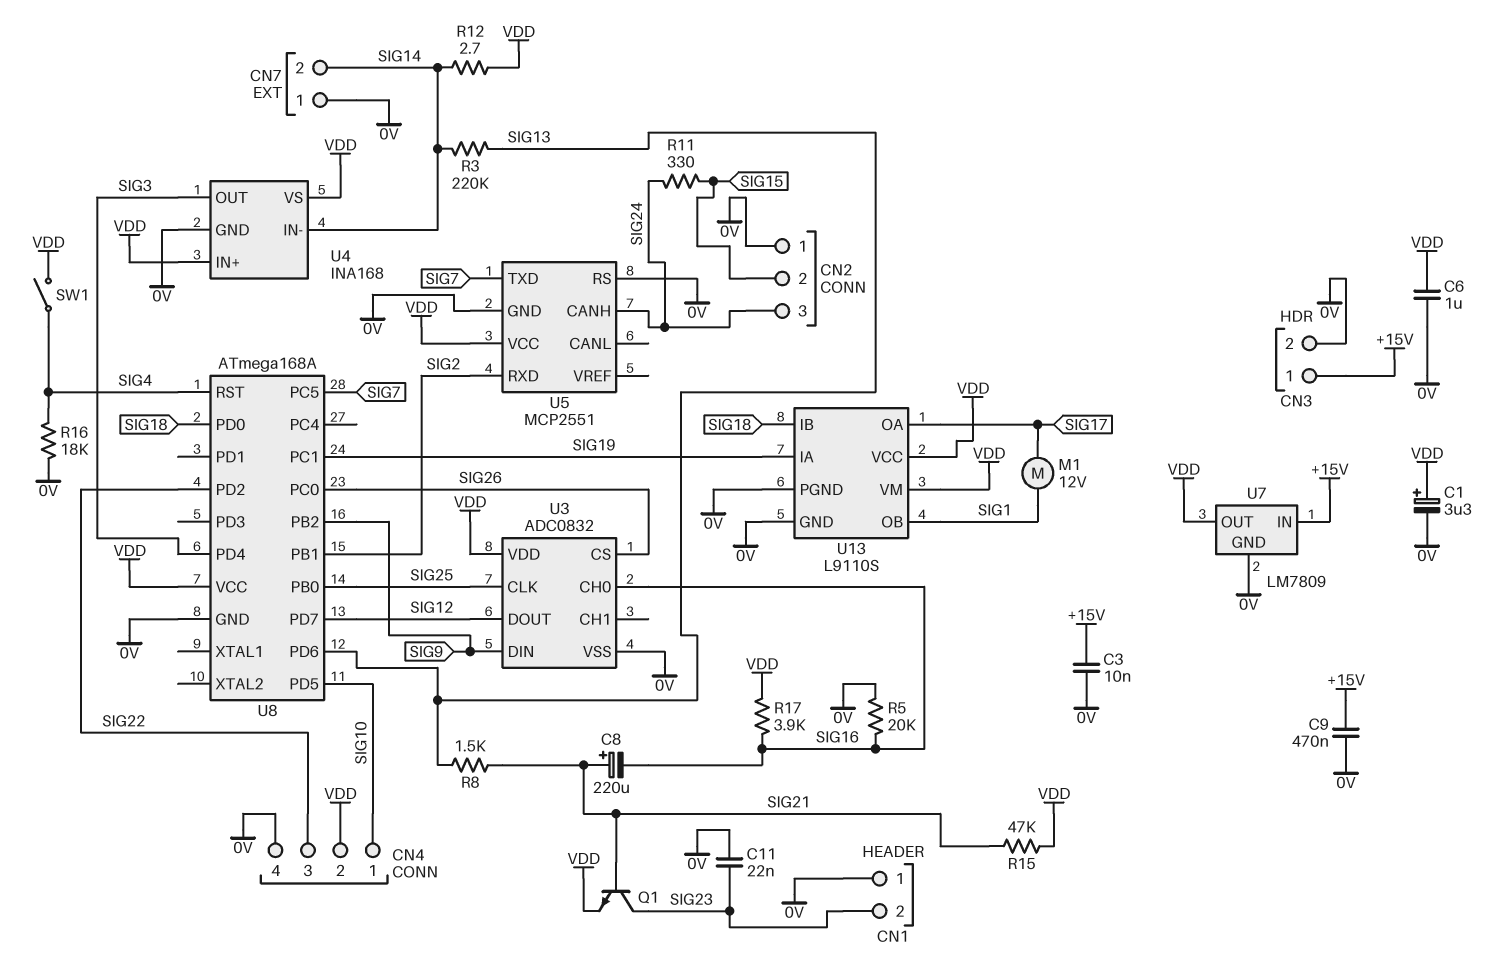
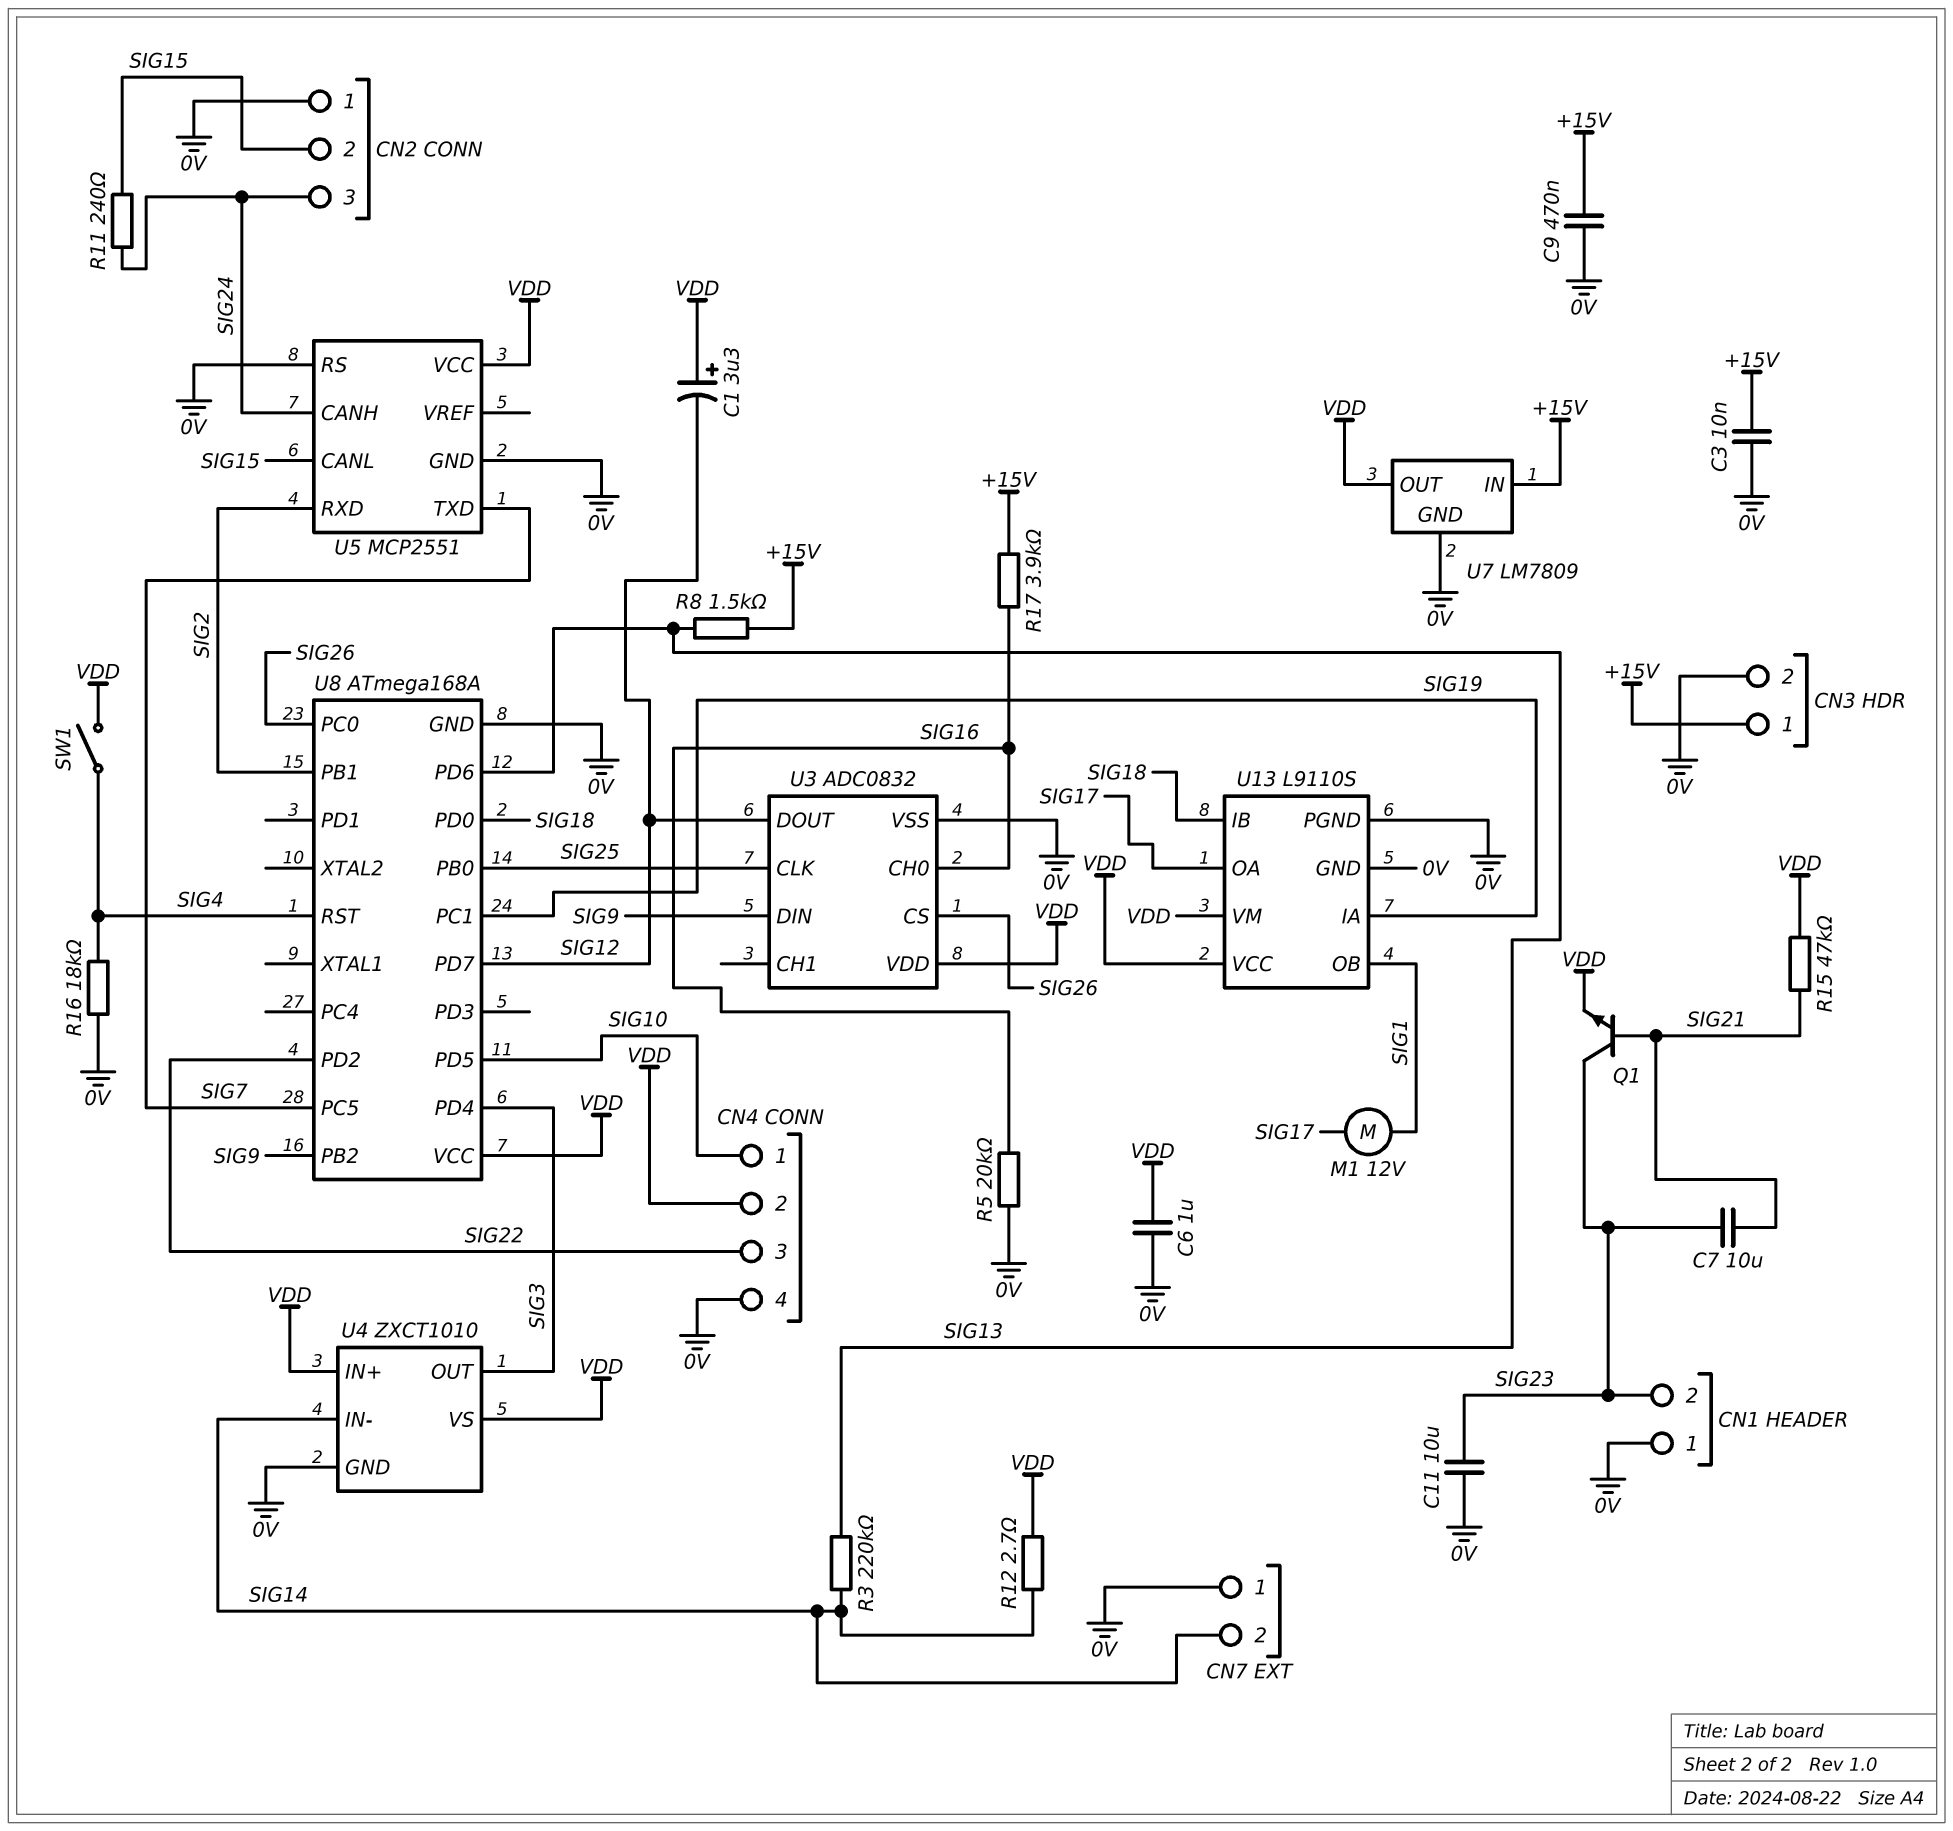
C1: 3.3uF (plus VDD, minus 0V) -> 3.3uF (plus VDD, minus SIG12)
C7: none -> 10uF (SIG21, SIG23)
C8: 220uF (plus SIG21, minus SIG16) -> none
C11: 22nF (0V, SIG23) -> 10uF (0V, SIG23)
R8: 1.5k (SIG13, SIG21) -> 1.5k (+15V, SIG13)
R11: 330 (SIG15, SIG24) -> 240 (SIG15, SIG24)
R17: 3.9k (SIG16, VDD) -> 3.9k (+15V, SIG16)
U4: INA168 -> ZXCT1010
U5 pin CANL: none -> SIG15

